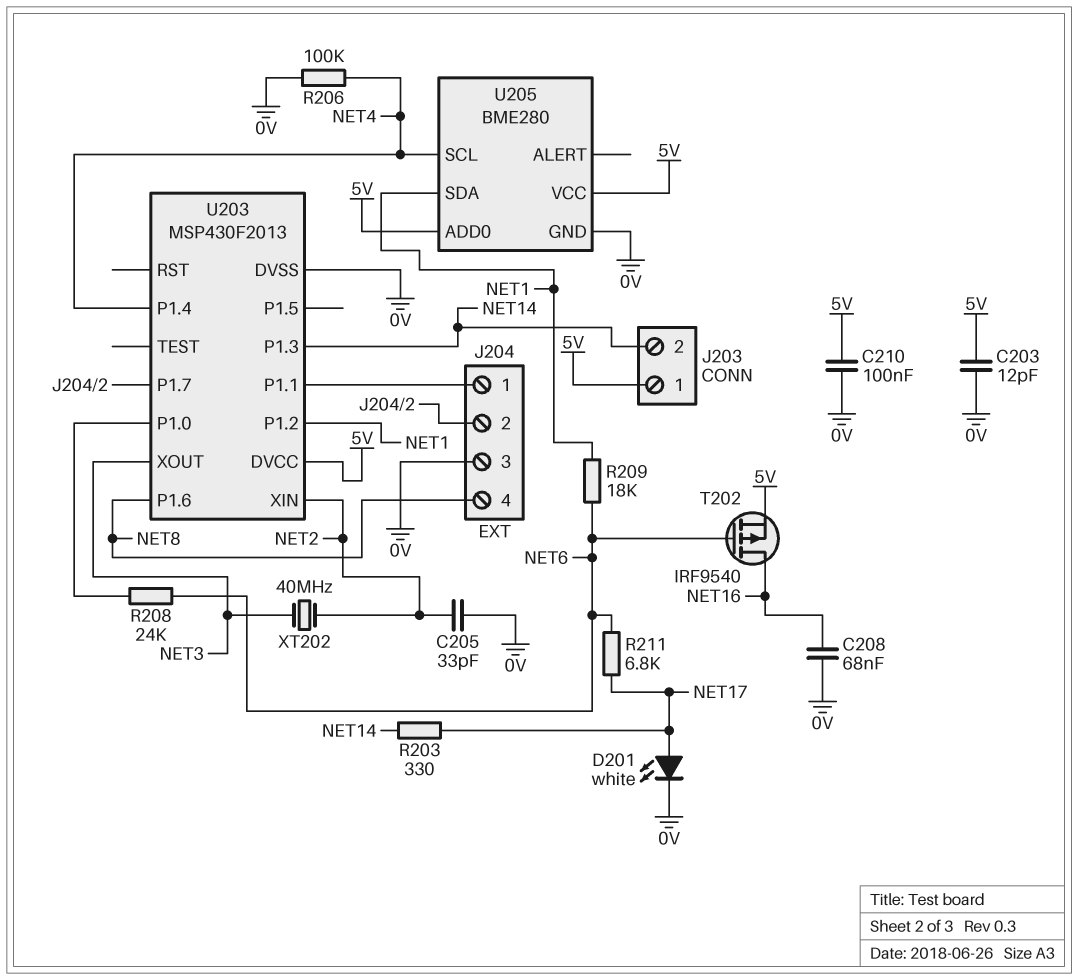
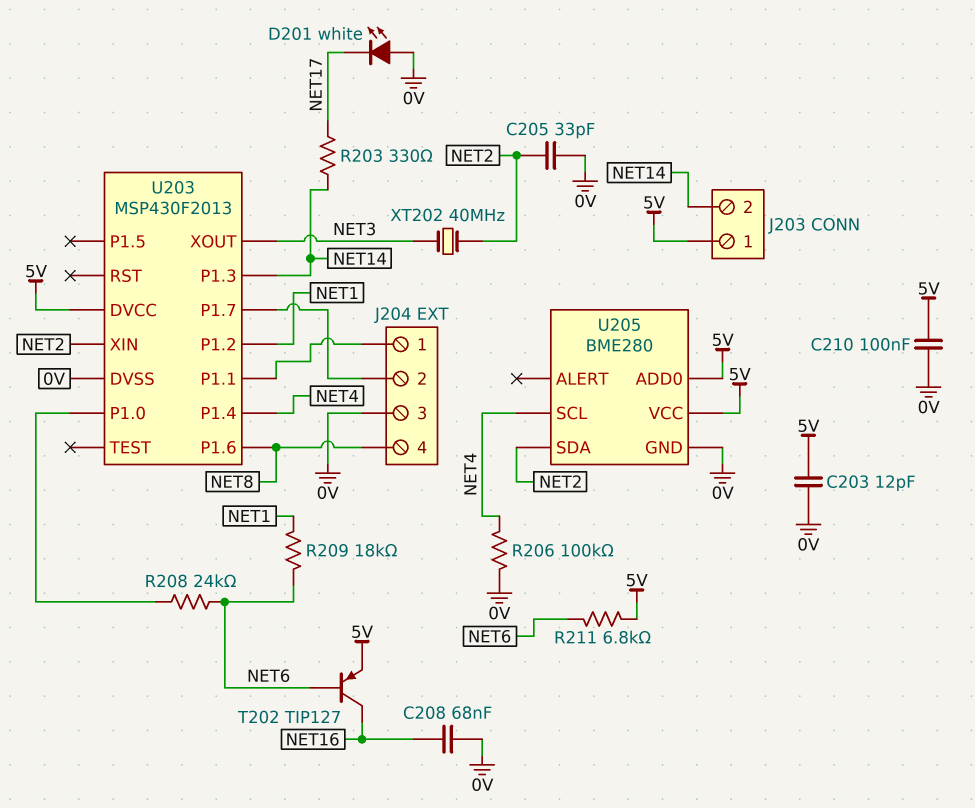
D201: LED white (A NET17, K 0V) -> LED white (A 0V, K NET17)
R211: 6.8k (NET6, NET17) -> 6.8k (5V, NET6)
T202: PMOS IRF9540 (G NET6, D NET16, S 5V) -> PNP TIP127 (B NET6, C NET16, E 5V)
U205 pin SDA: NET1 -> NET2

